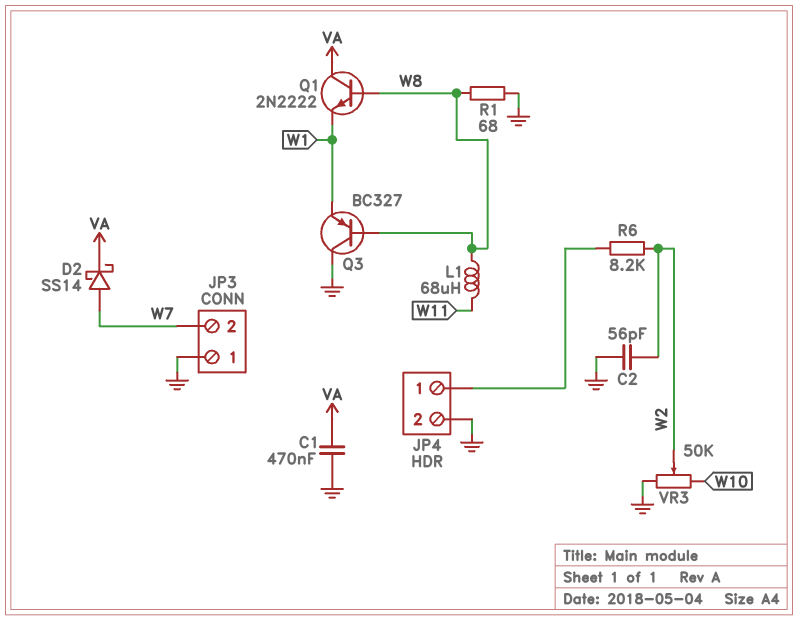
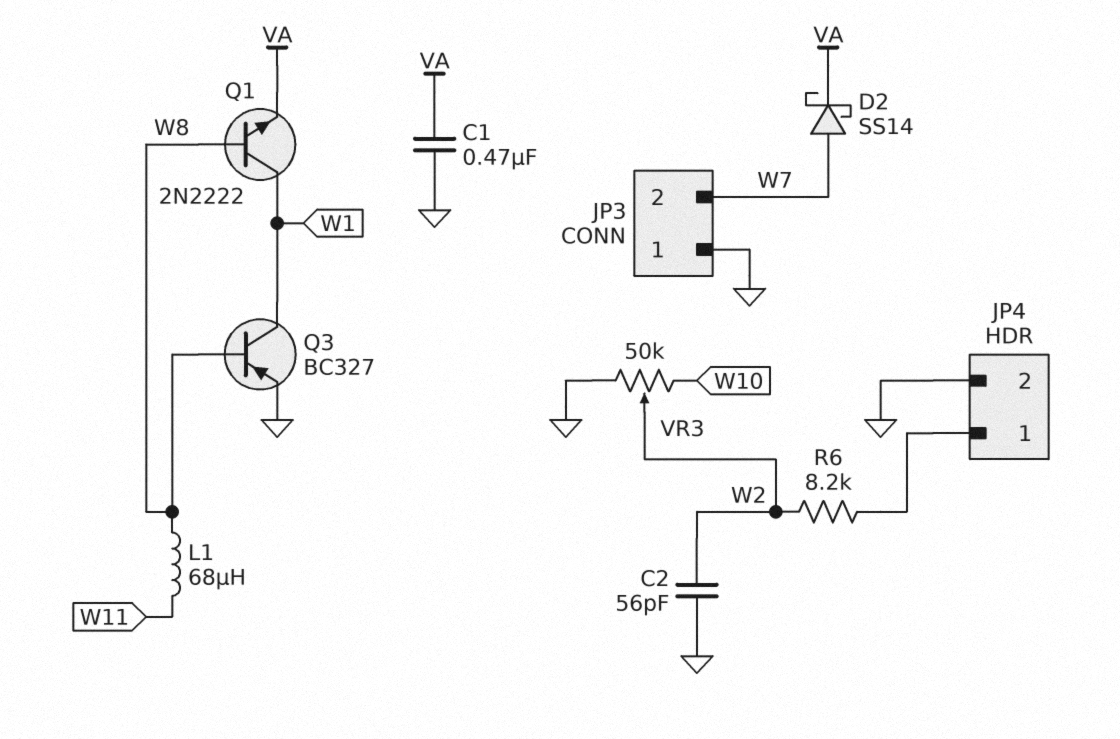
Q1: NPN 2N2222 (B W8, C VA, E W1) -> NPN 2N2222 (B W8, C W1, E VA)
Q3: PNP BC327 (B W8, C GND, E W1) -> PNP BC327 (B W8, C W1, E GND)
R1: 68 (GND, W8) -> none

